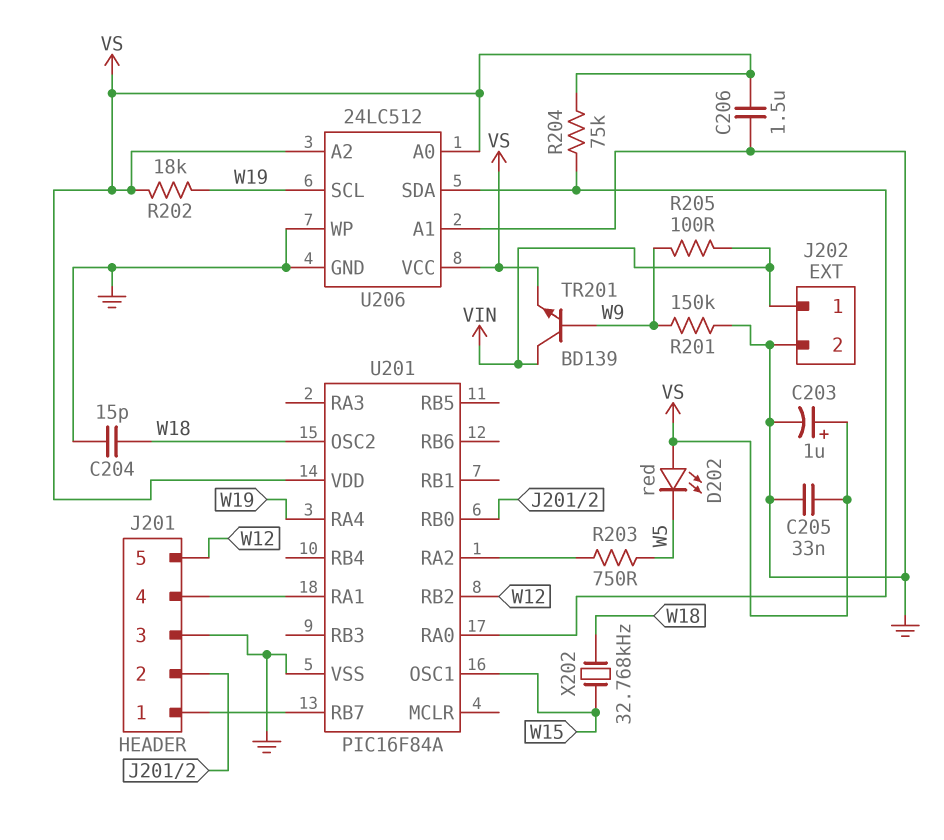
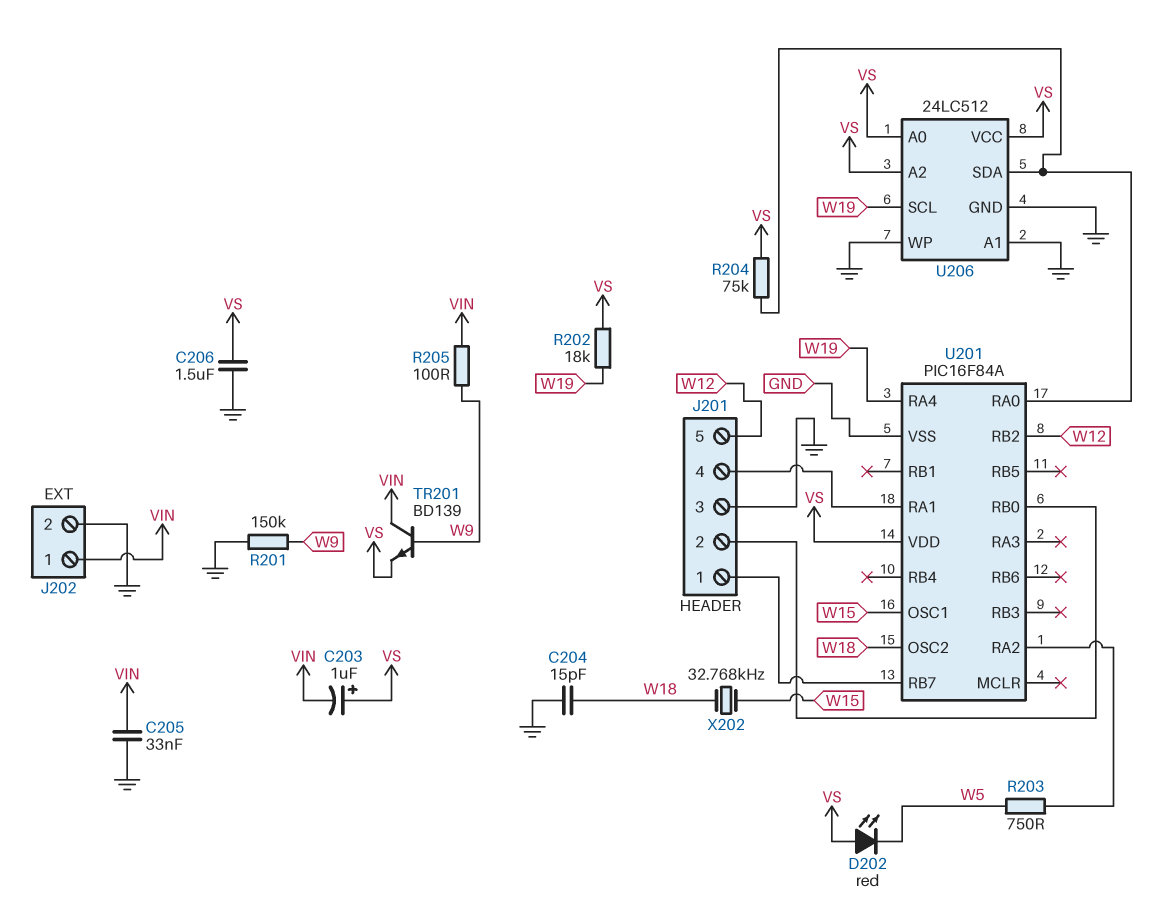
C203: 1uF (plus VS, minus GND) -> 1uF (plus VS, minus VIN)
C205: 33nF (GND, VS) -> 33nF (GND, VIN)

